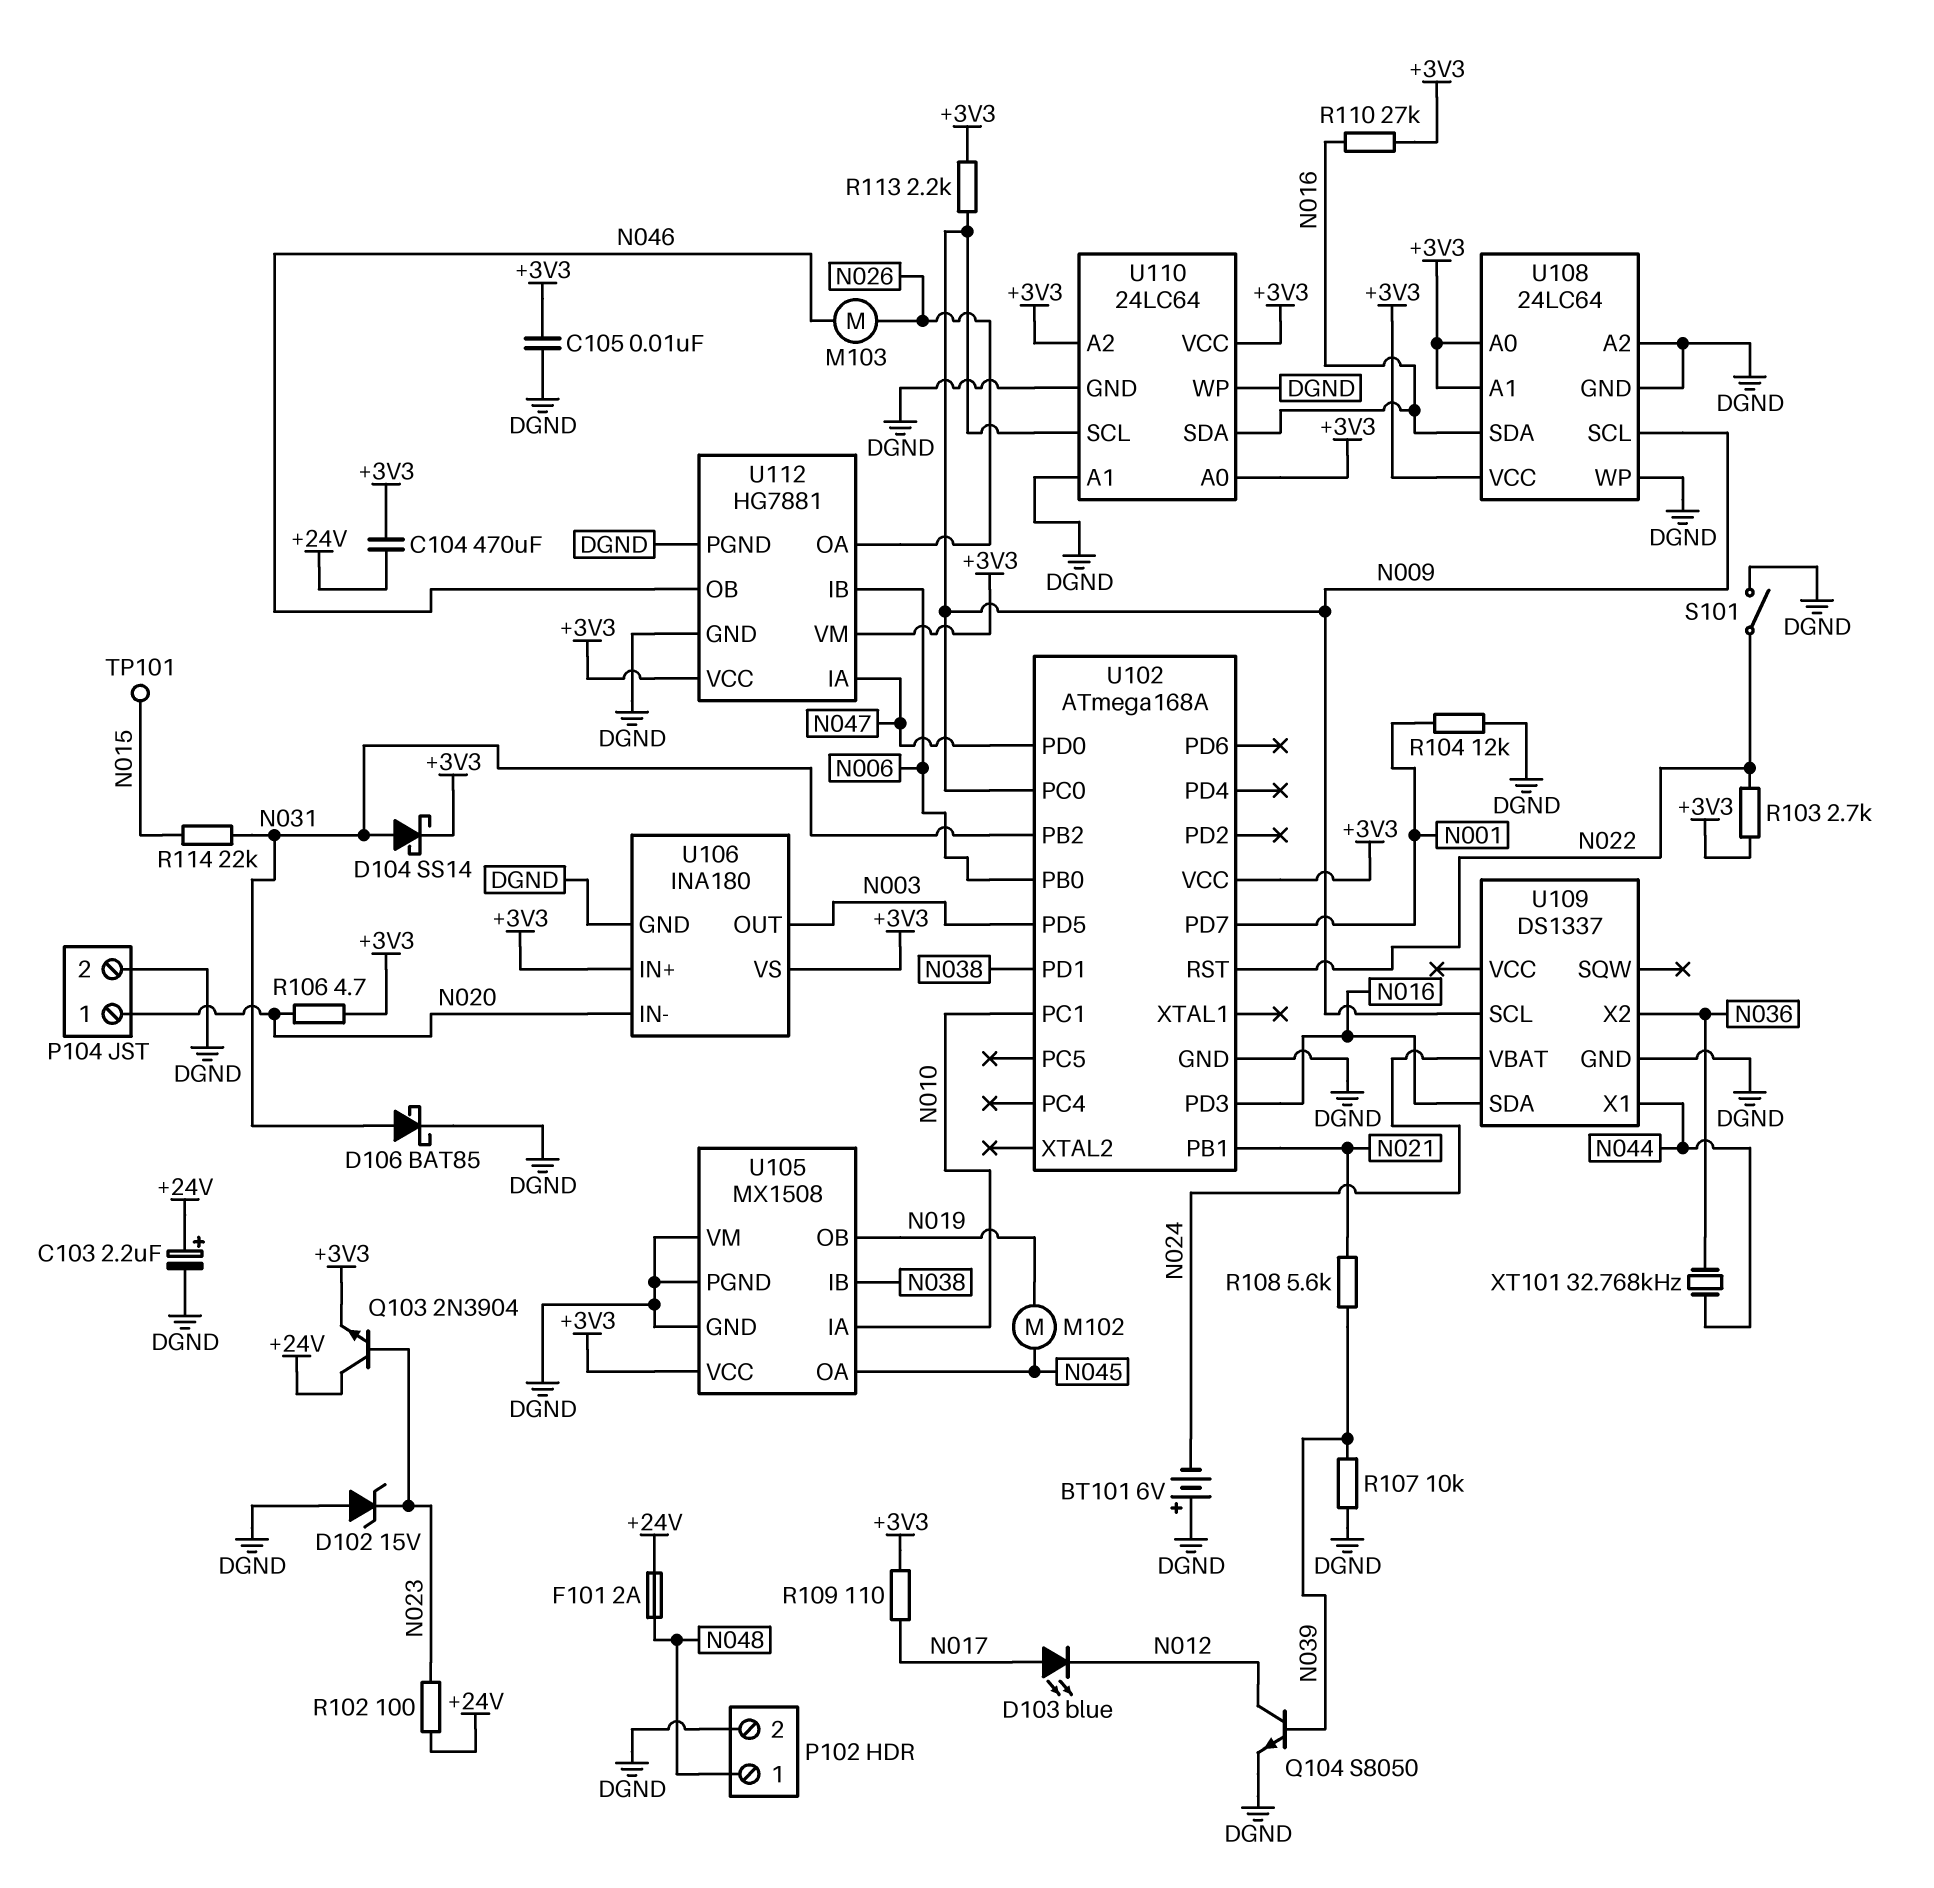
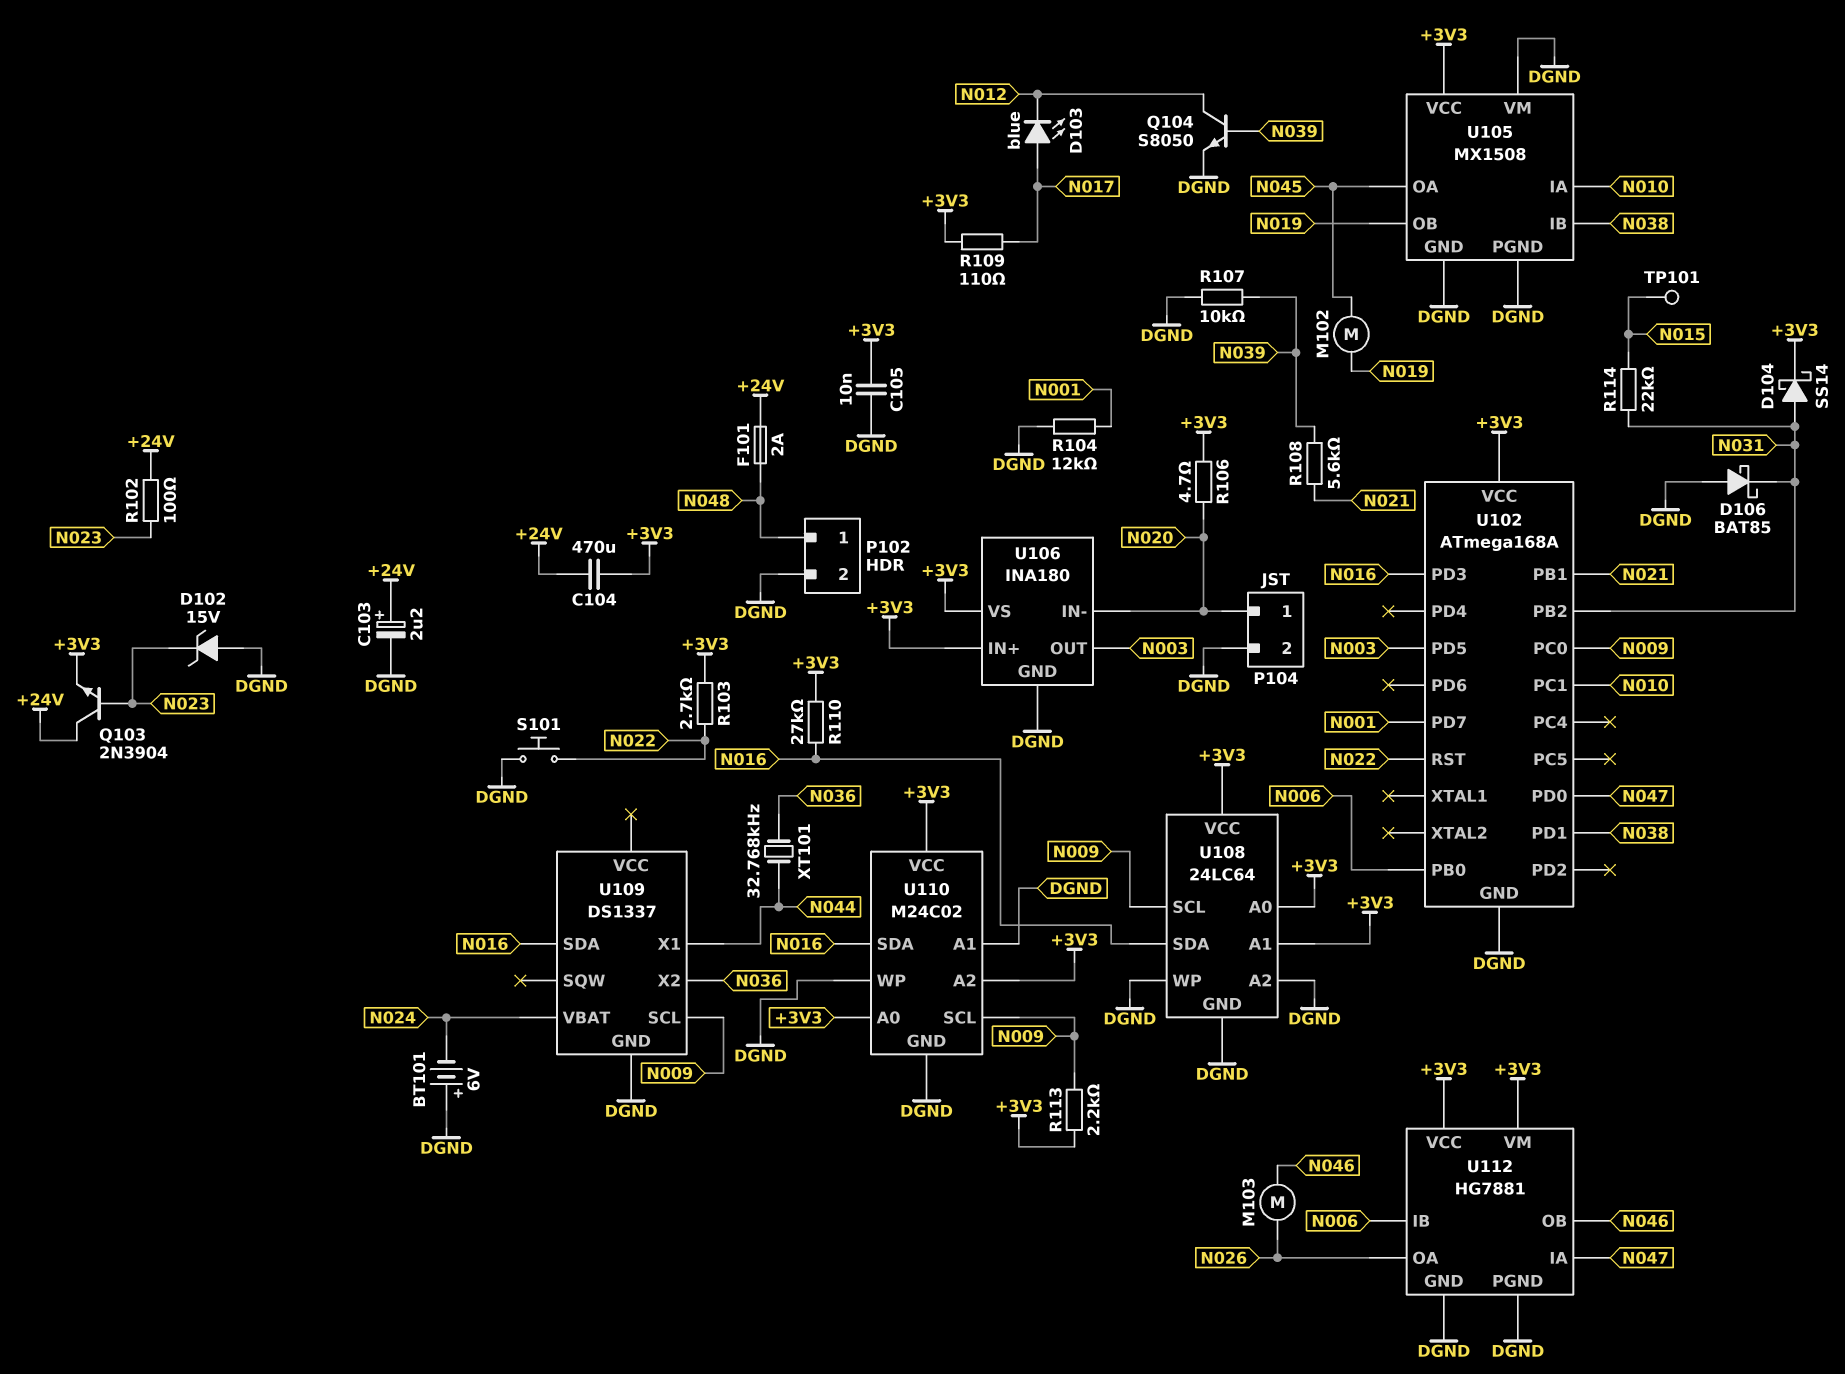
D106: schottky BAT85 (A N031, K DGND) -> schottky BAT85 (A DGND, K N031)
S101: switch (DGND, N022) -> button (DGND, N022)
U110: 24LC64 -> M24C02

